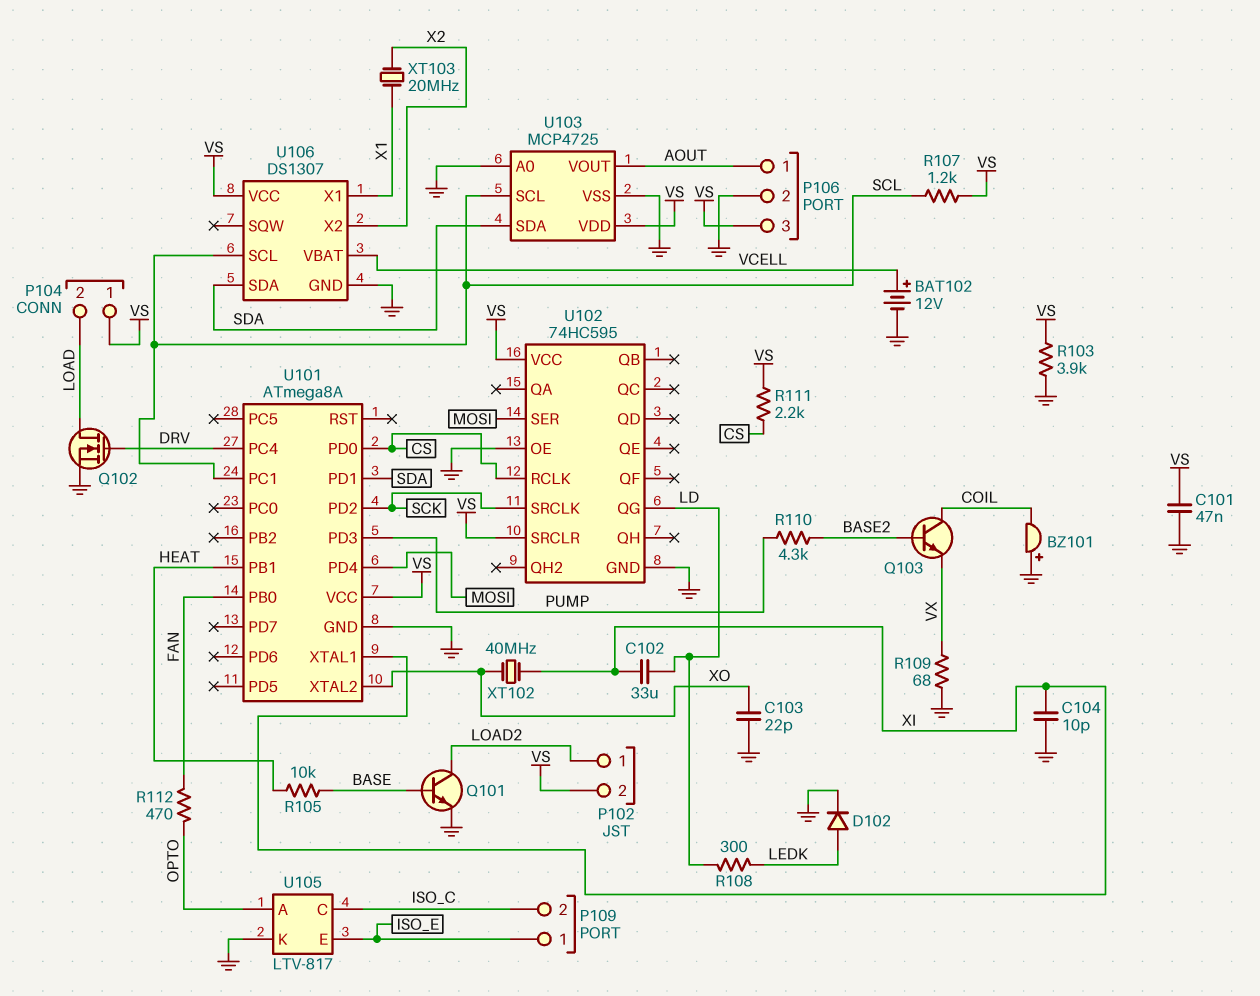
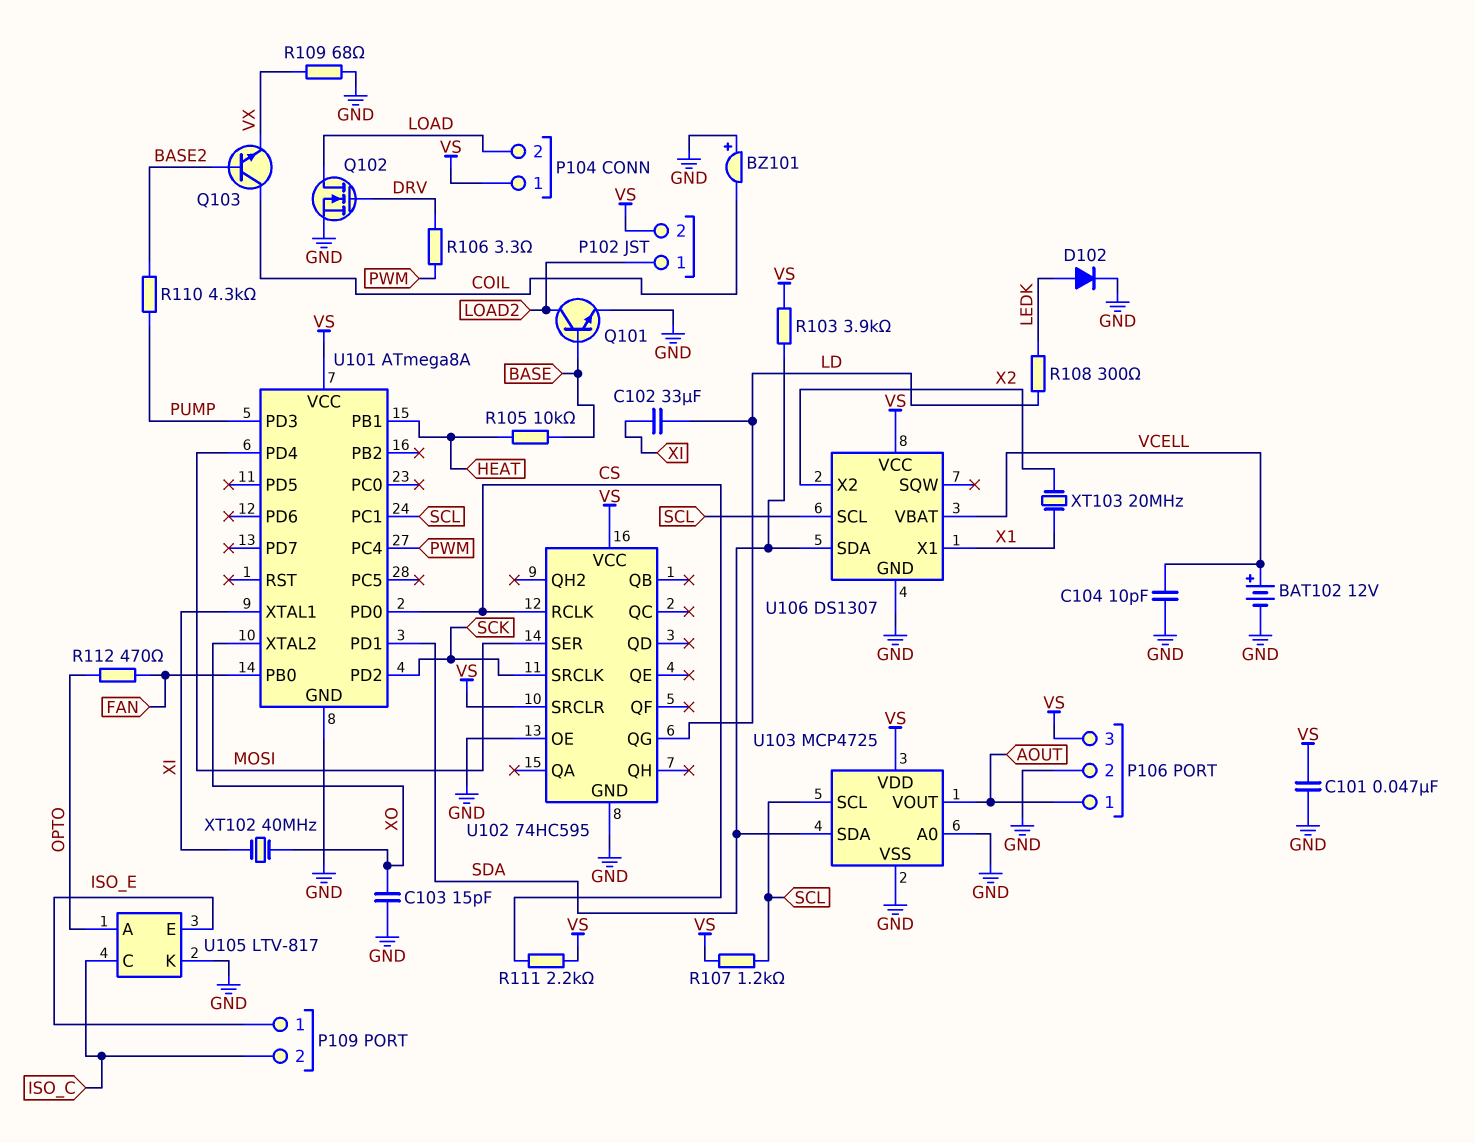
C103: 22pF (GND, XO) -> 15pF (GND, XO)
C104: 10pF (GND, XI) -> 10pF (GND, VCELL)
R103: 3.9k (GND, VS) -> 3.9k (SDA, VS)
R106: none -> 3.3 (DRV, PWM)
U101 pin PC4: DRV -> PWM

